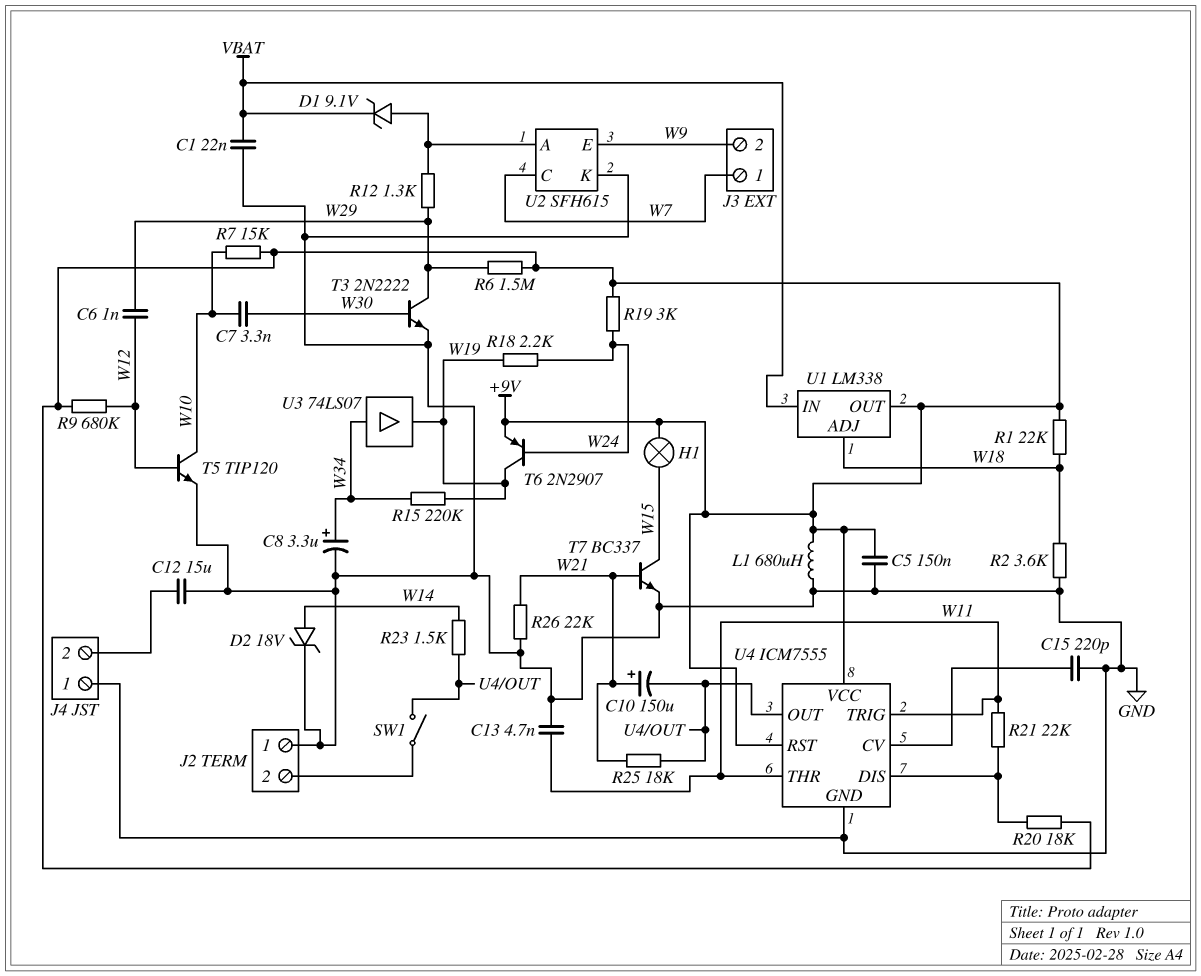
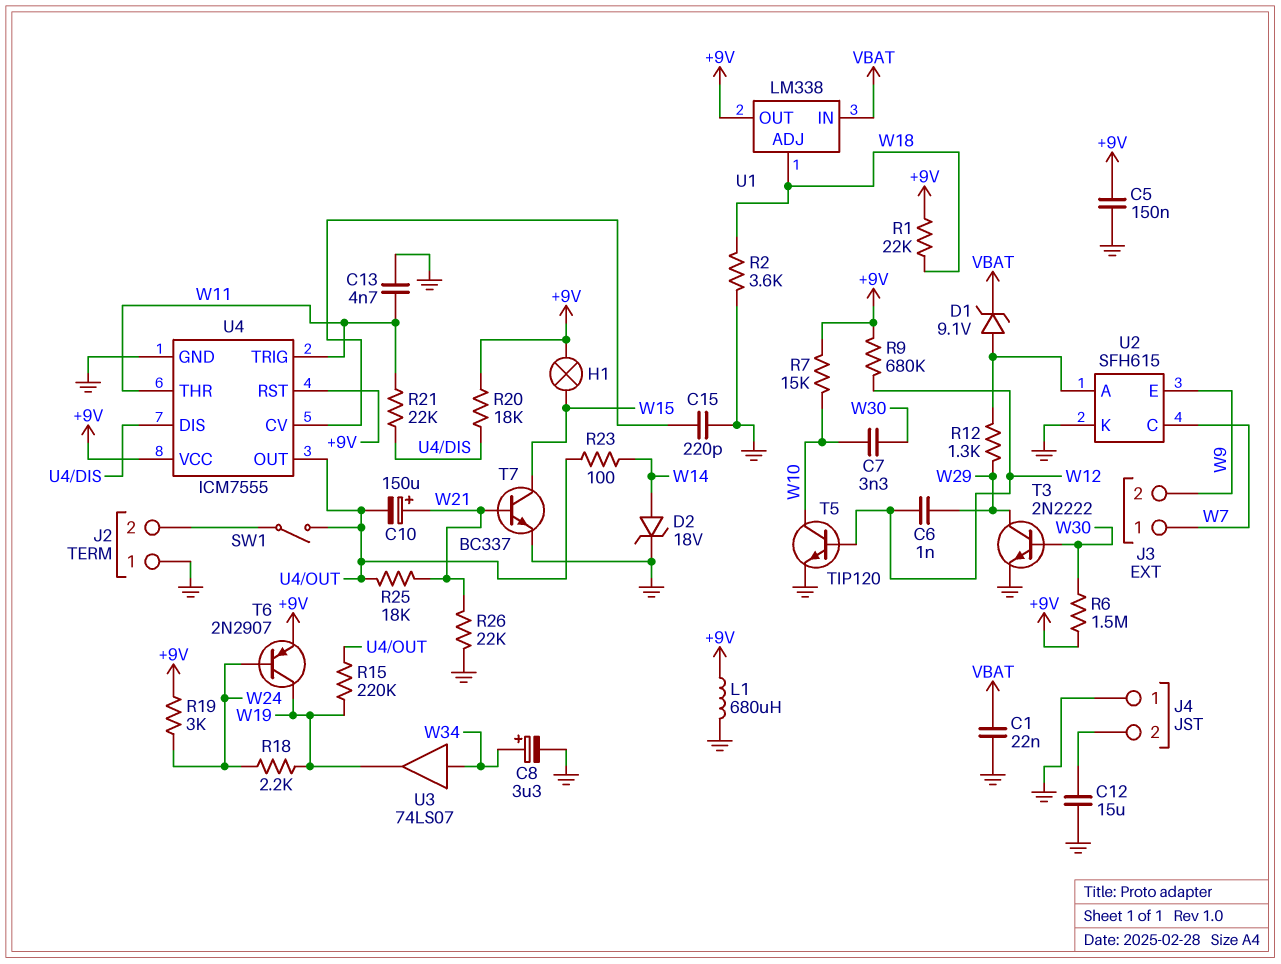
R6: 1.5M (+9V, W29) -> 1.5M (+9V, W30)
R15: 220k (W19, W34) -> 220k (U4/OUT, W19)
R23: 1.5k (U4/OUT, W14) -> 100 (U4/OUT, W14)

